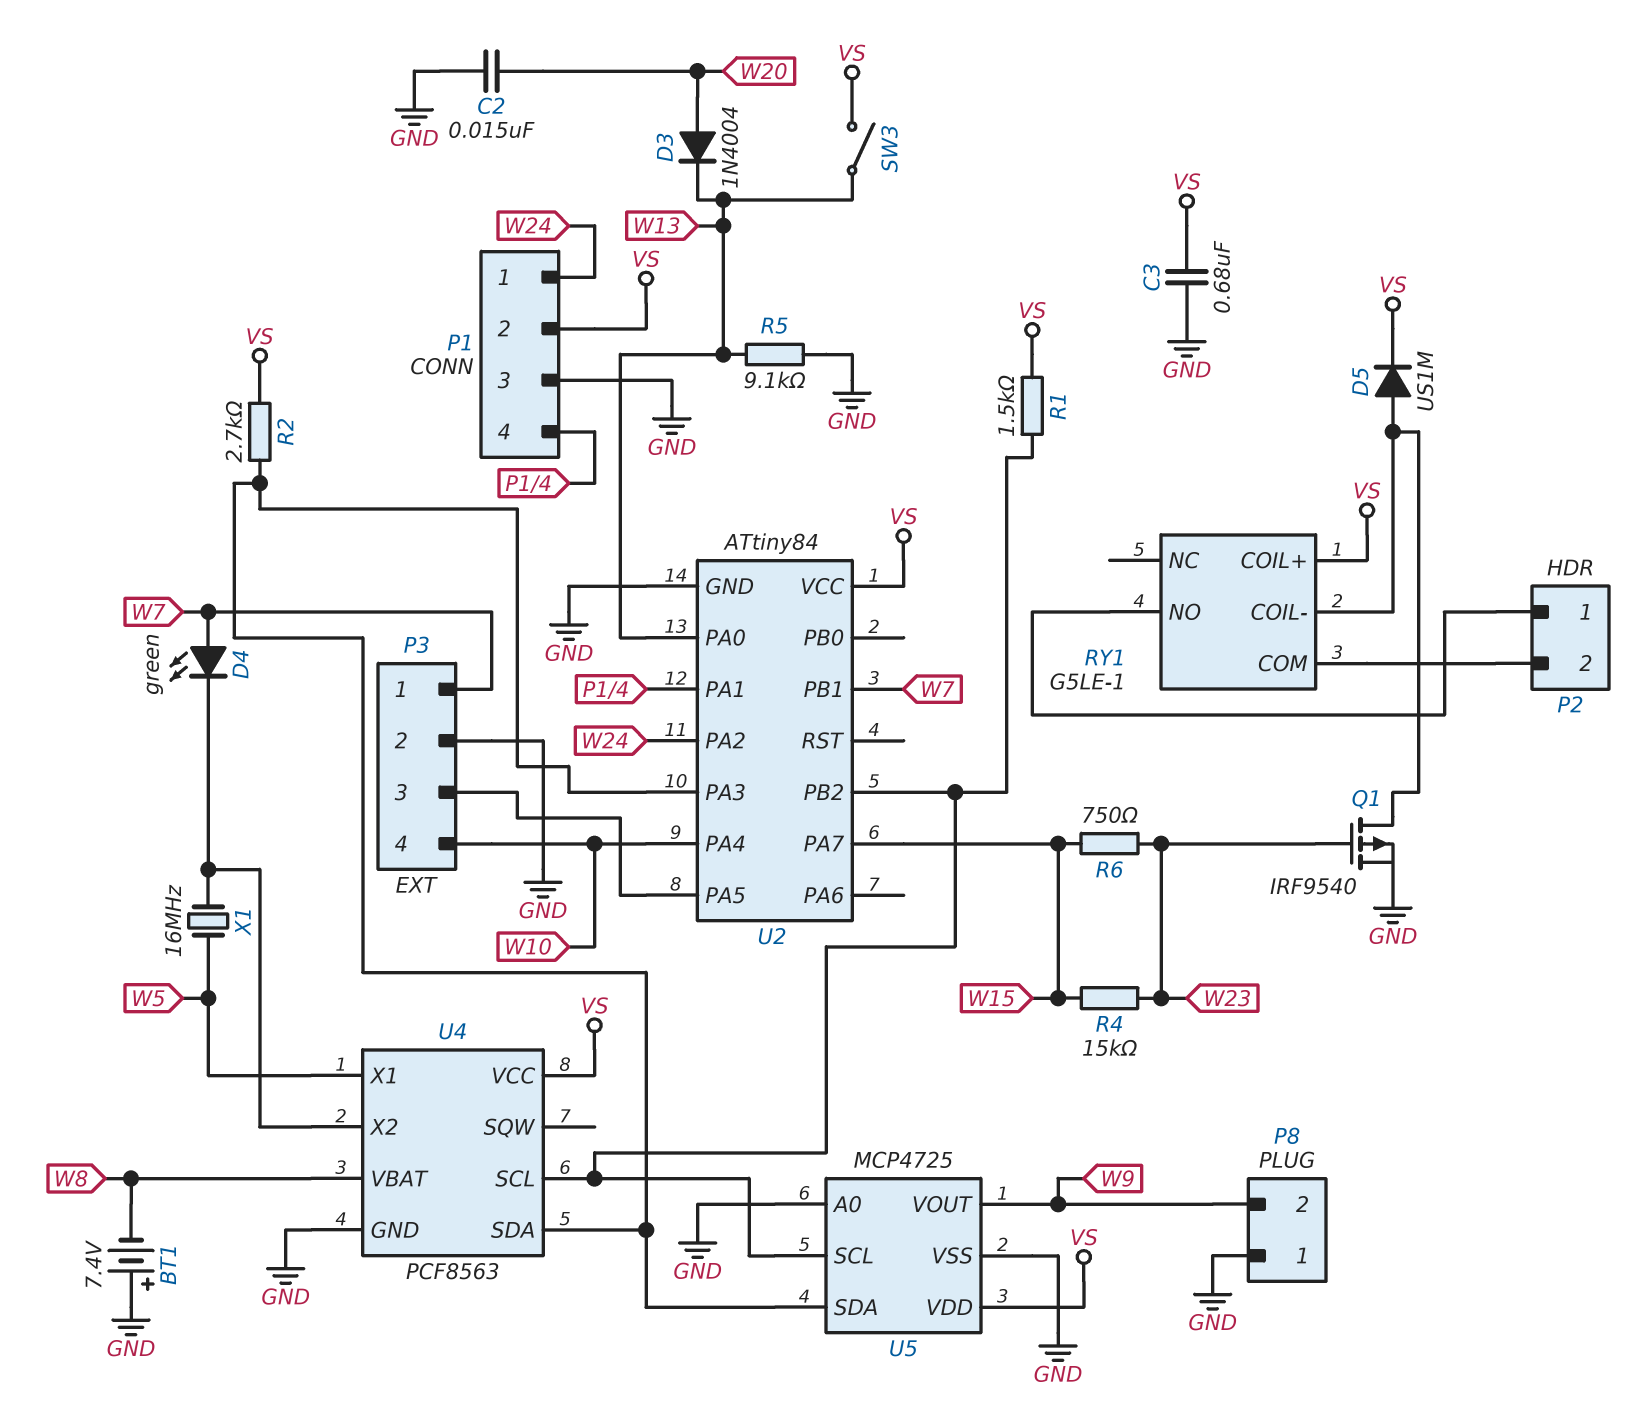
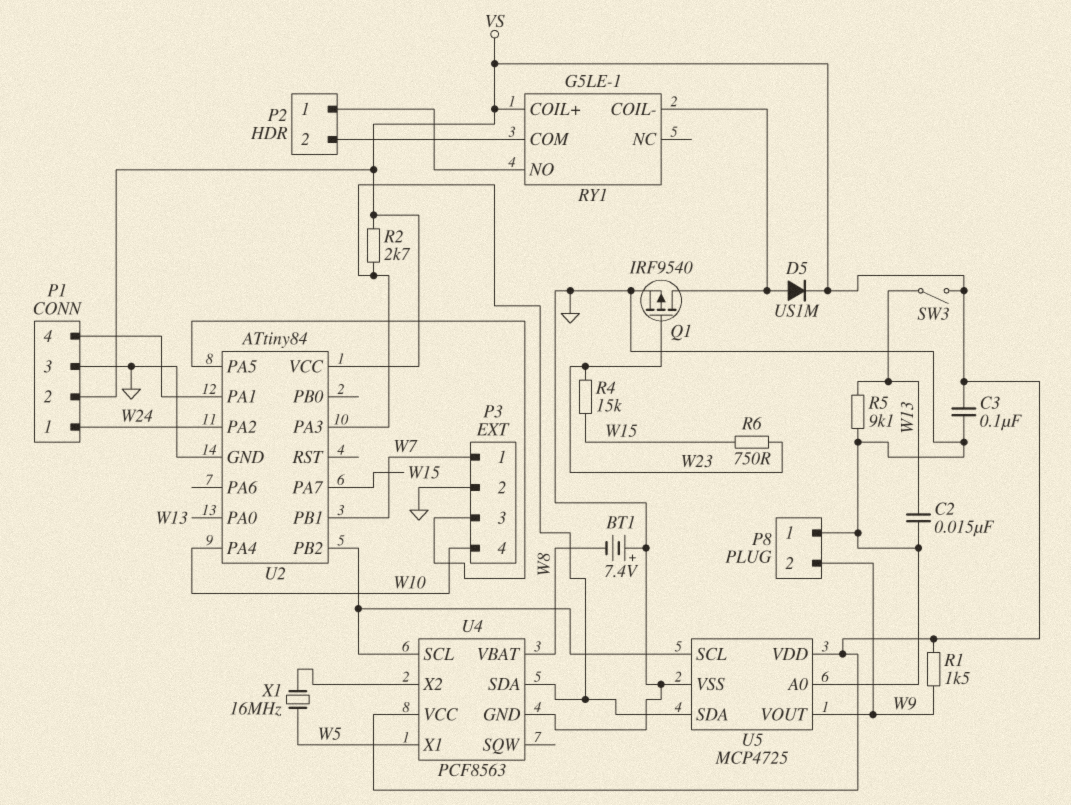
C2: 15nF (GND, W20) -> 15nF (GND, W13)
C3: 680nF (GND, VS) -> 100nF (GND, VS)
D3: diode 1N4004 (A W20, K W13) -> none
D4: LED green (A W7, K U4/X2) -> none
R1: 1.5k (U2/PB2, VS) -> 1.5k (VS, W9)

